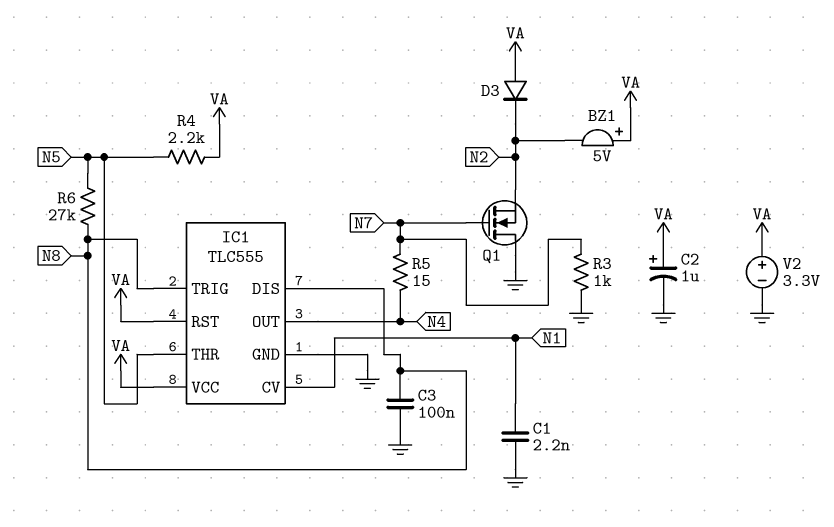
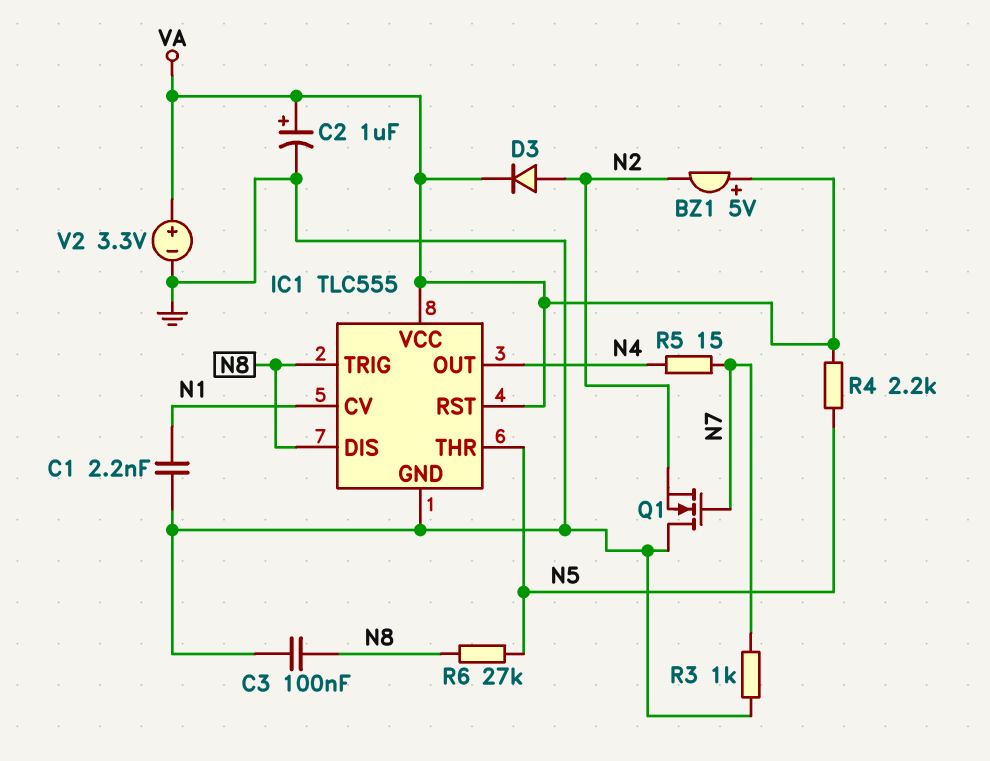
D3: diode (A VA, K N2) -> diode (A N2, K VA)

